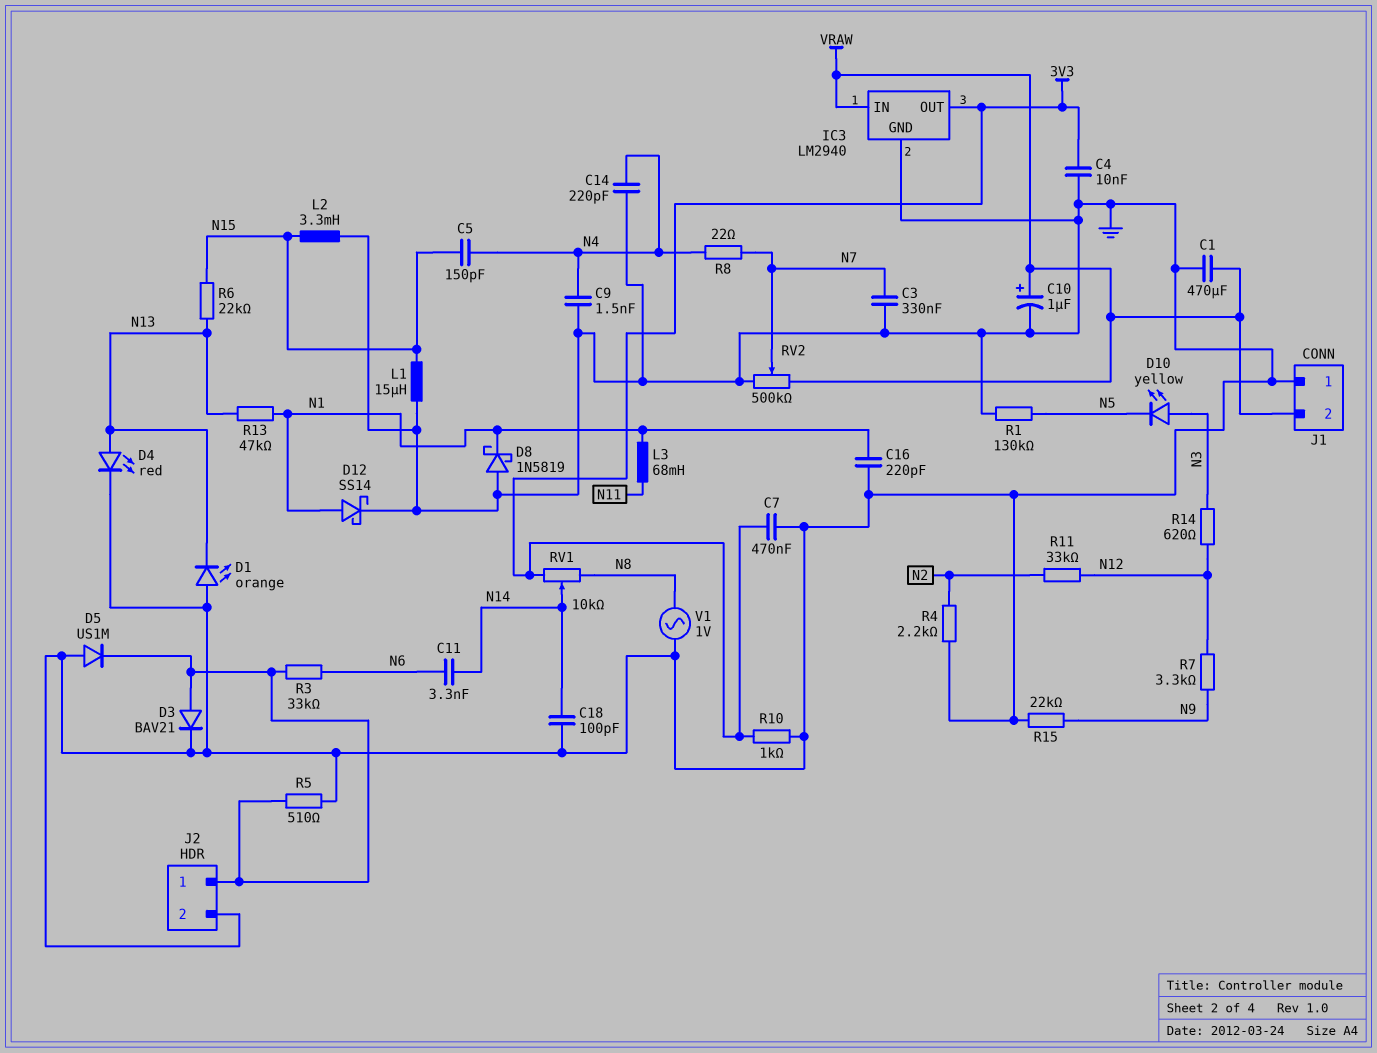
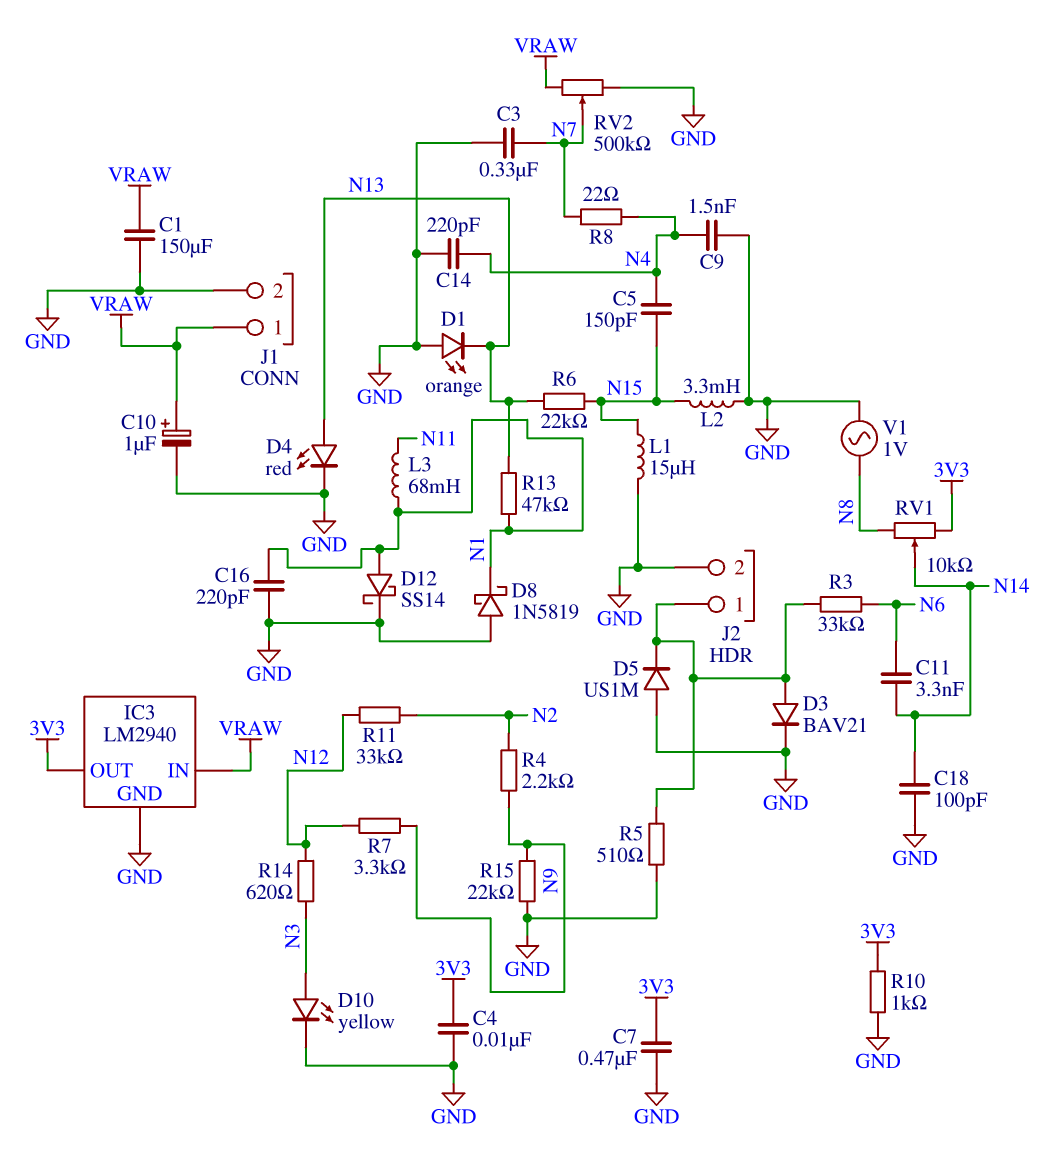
C1: 470uF (GND, VRAW) -> 150uF (GND, VRAW)
D10: LED yellow (A N3, K N5) -> LED yellow (A N3, K GND)
J1 pin 1: GND -> VRAW
J1 pin 2: VRAW -> GND
R1: 130k (GND, N5) -> none
R4: 2.2k (GND, N2) -> 2.2k (N2, N9)

